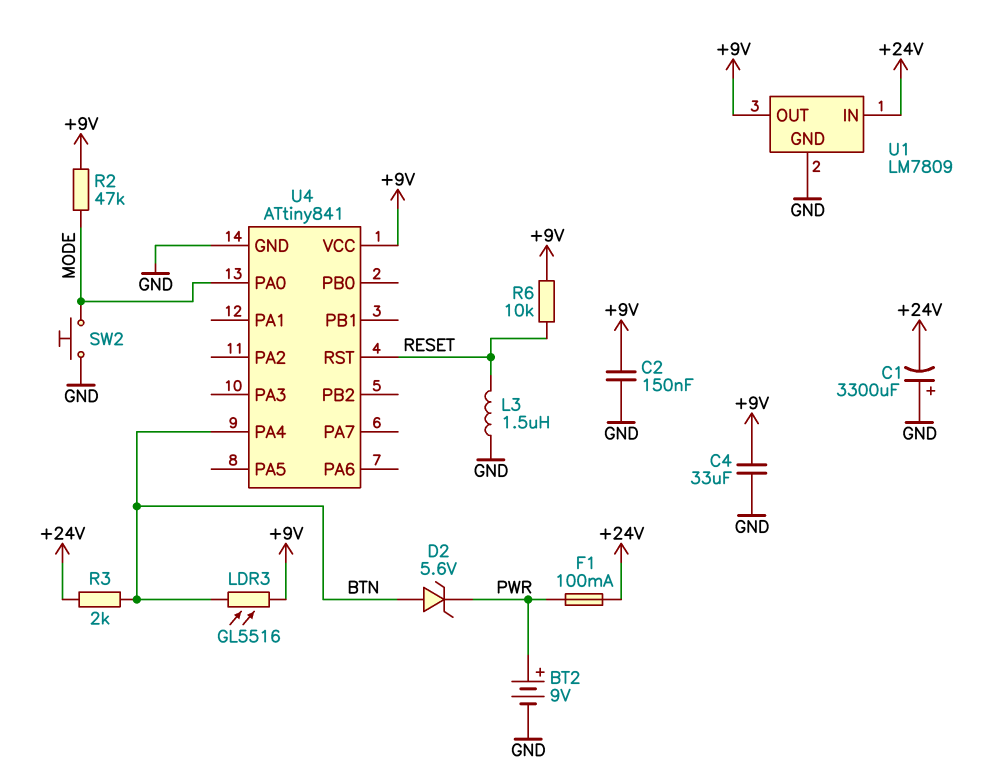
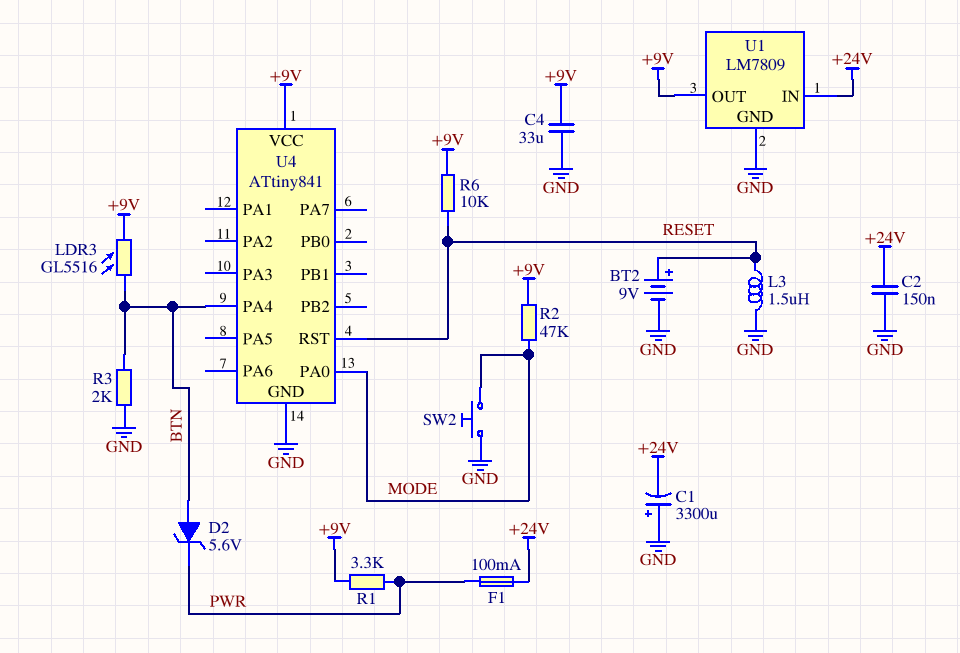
BT2: 9V (plus PWR, minus GND) -> 9V (plus RESET, minus GND)
C2: 150nF (+9V, GND) -> 150nF (+24V, GND)
R1: none -> 3.3k (+9V, PWR)
R3: 2k (+24V, BTN) -> 2k (BTN, GND)

